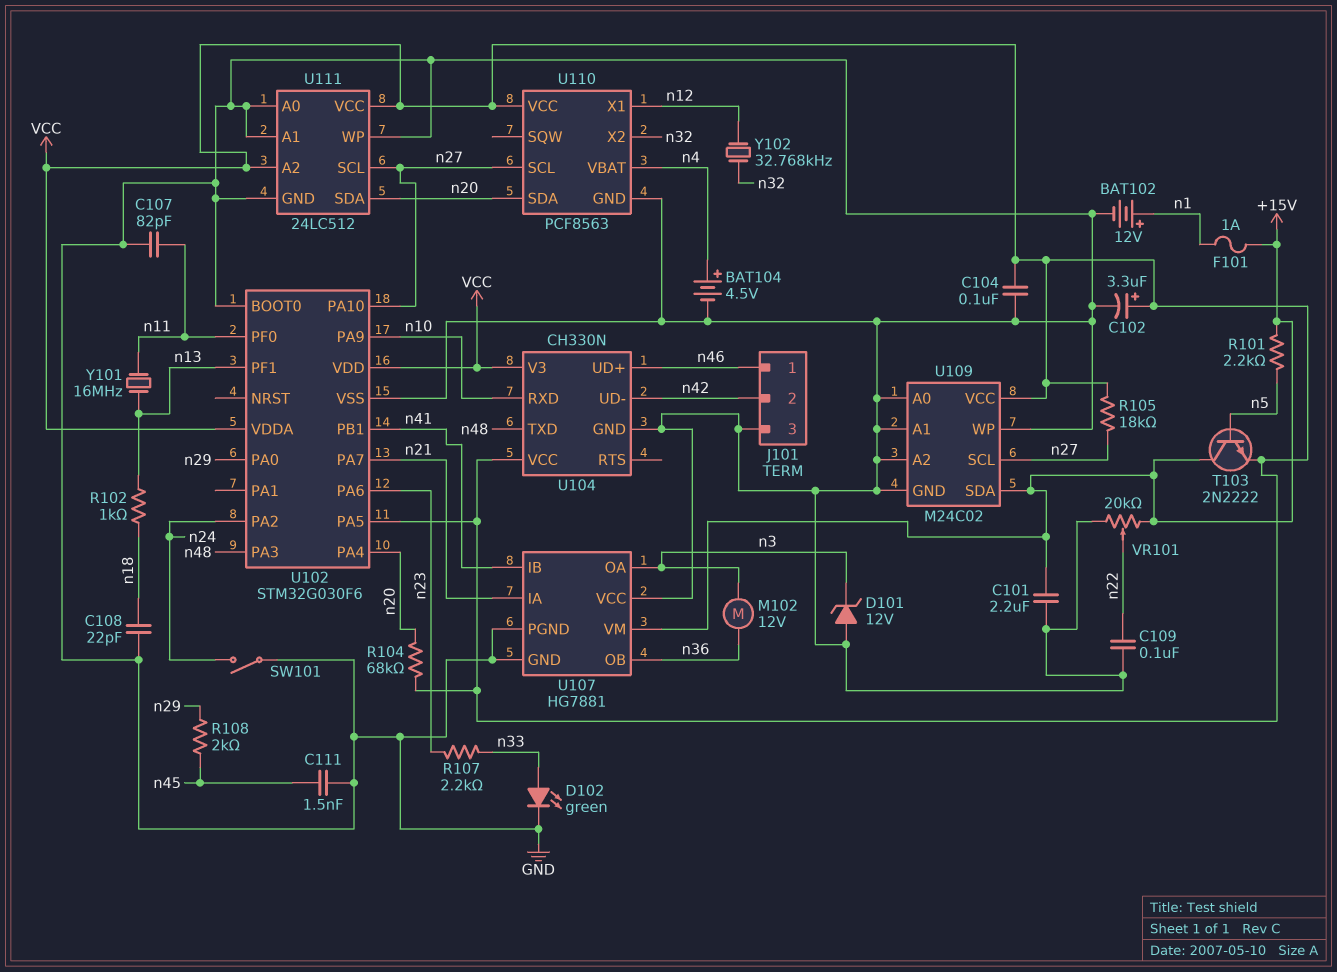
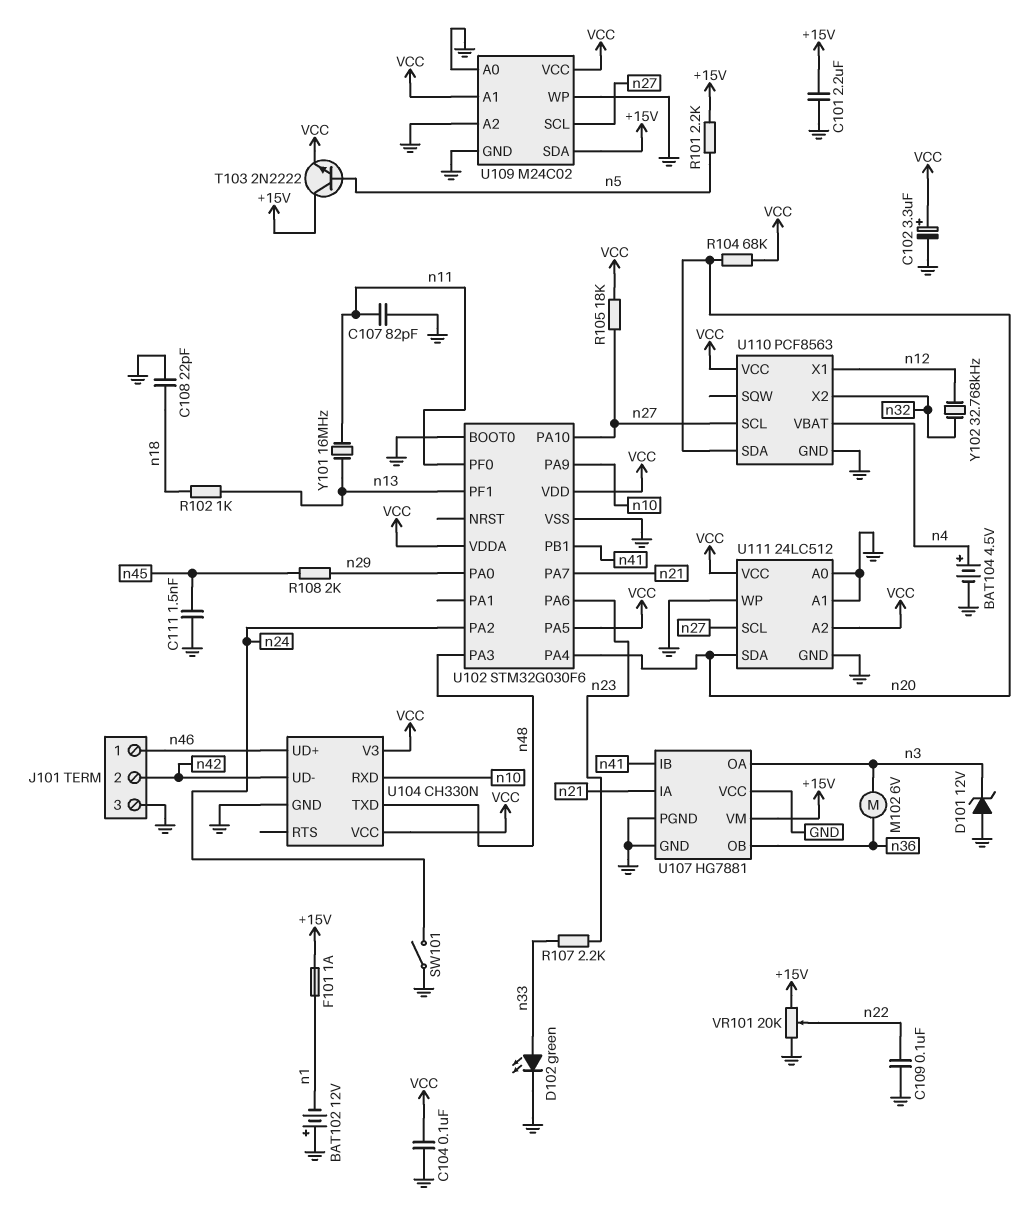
BAT102: 12V (plus n1, minus GND) -> 12V (plus GND, minus n1)
M102: motor 12V (n3, n36) -> motor 6V (n3, n36)
U109 pin A1: GND -> VCC

